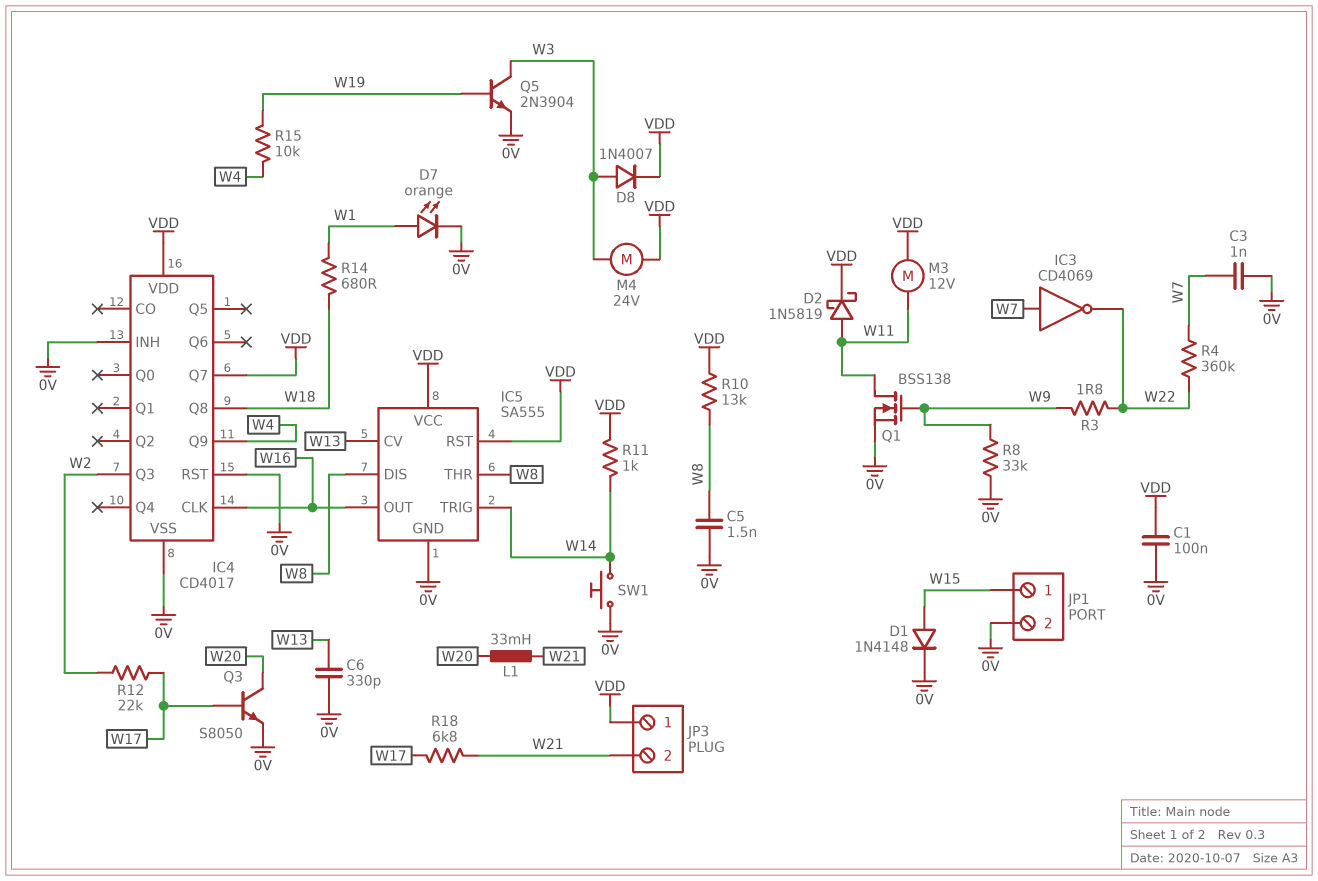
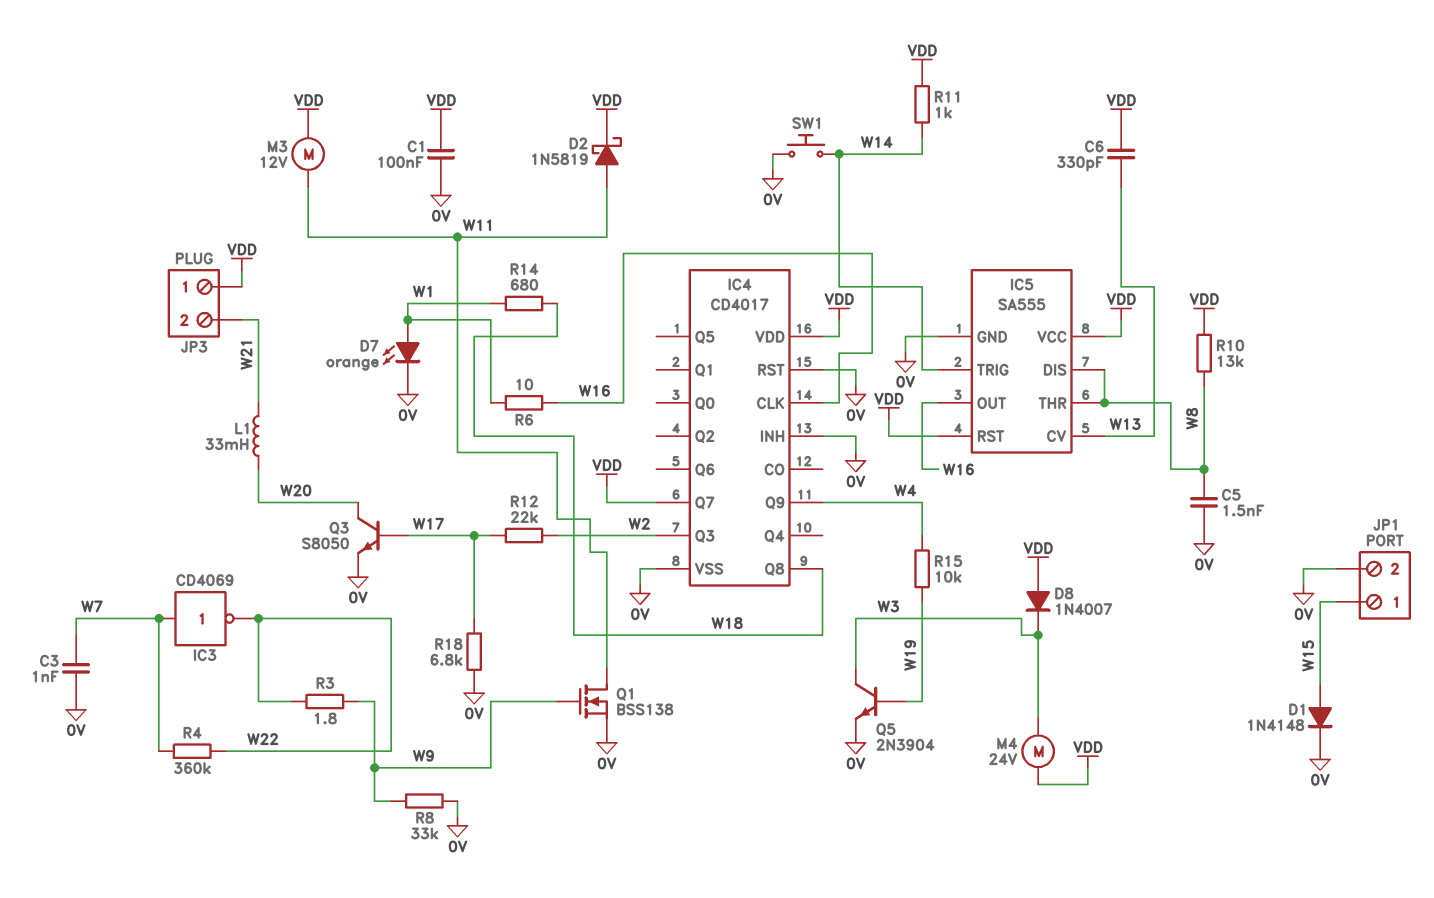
C6: 330pF (0V, W13) -> 330pF (VDD, W13)
D8: diode 1N4007 (A W3, K VDD) -> diode 1N4007 (A VDD, K W3)
R6: none -> 10 (W1, W16)
R18: 6.8k (W17, W21) -> 6.8k (0V, W17)

